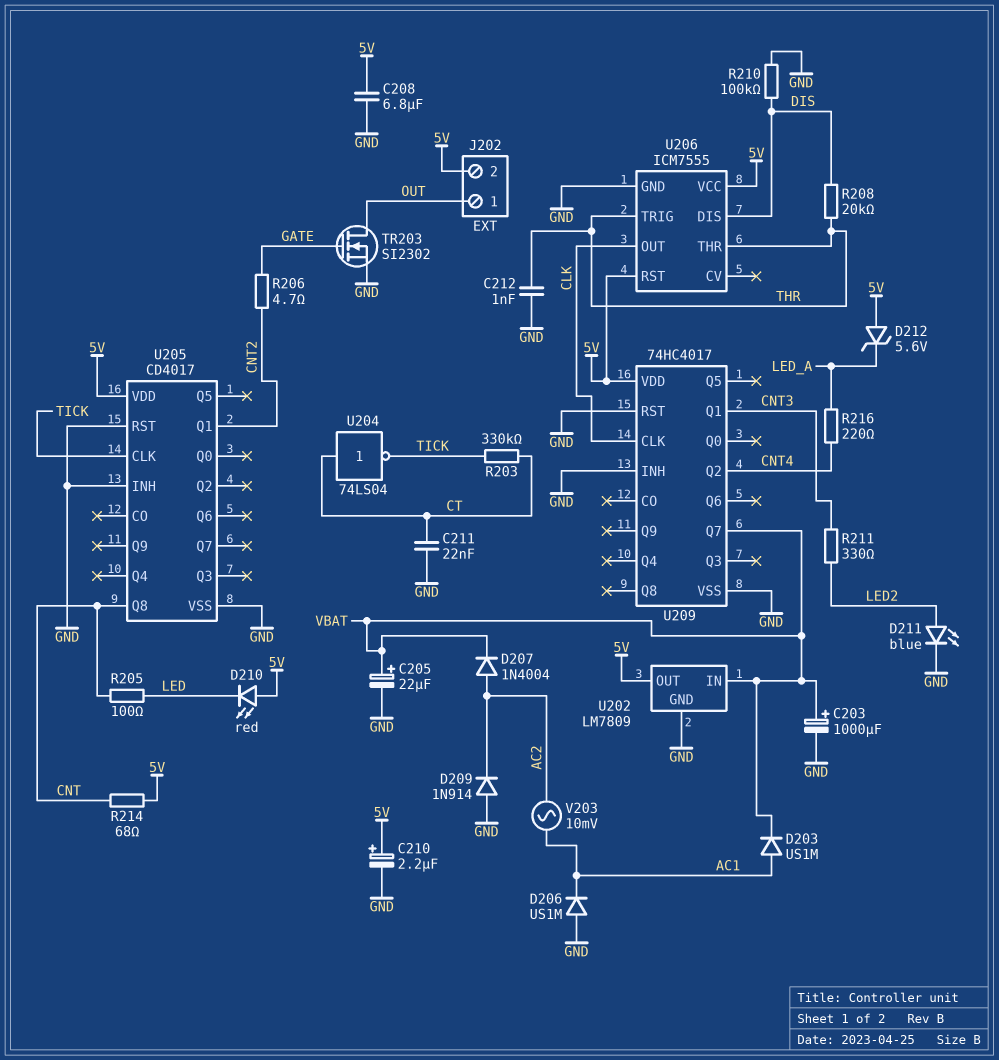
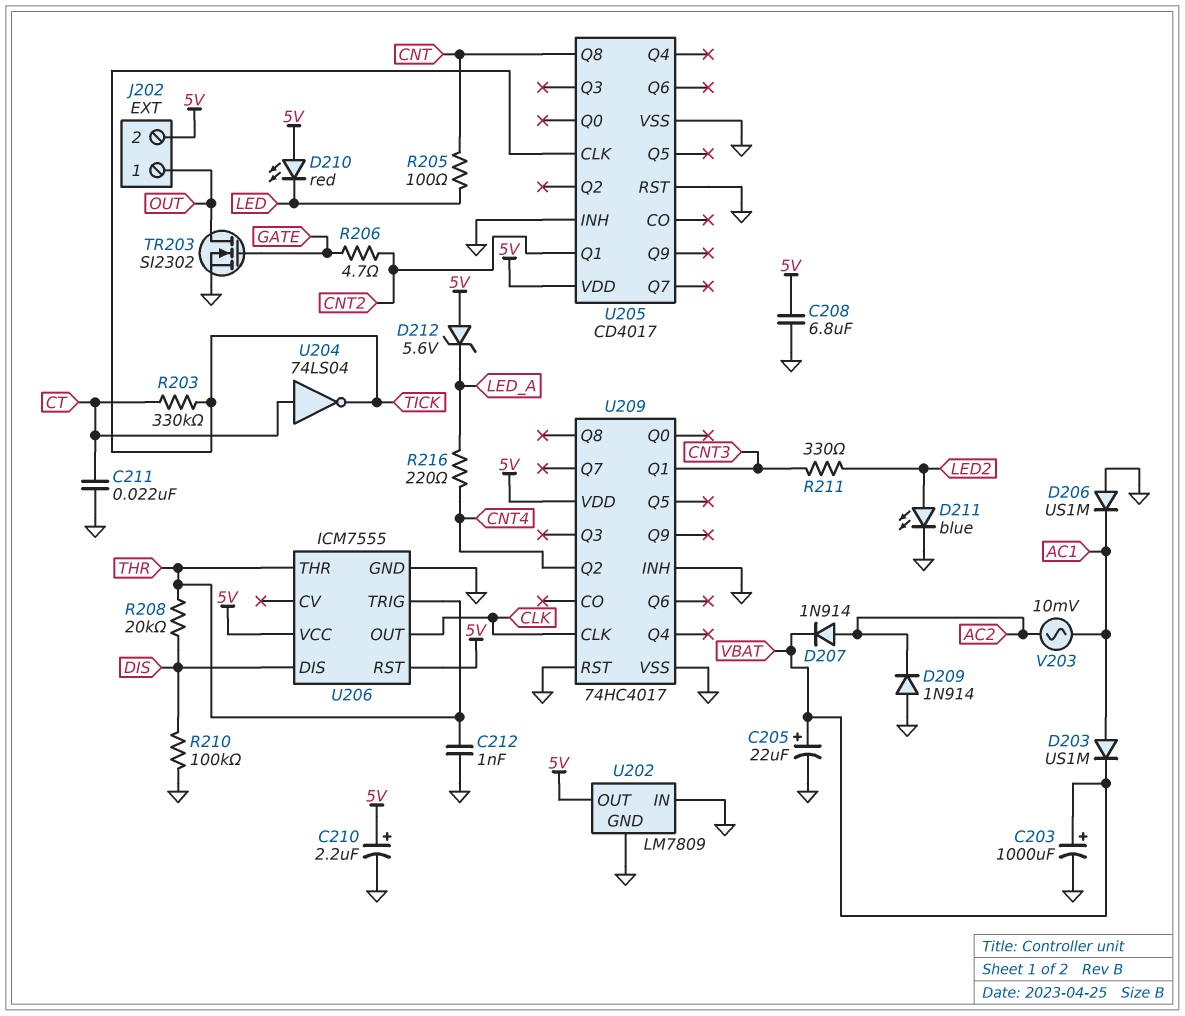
D207: diode 1N4004 (A AC2, K VBAT) -> diode 1N914 (A AC2, K VBAT)
R214: 68 (5V, CNT) -> none
U202 pin IN: VBAT -> GND
U209 pin Q7: VBAT -> none

